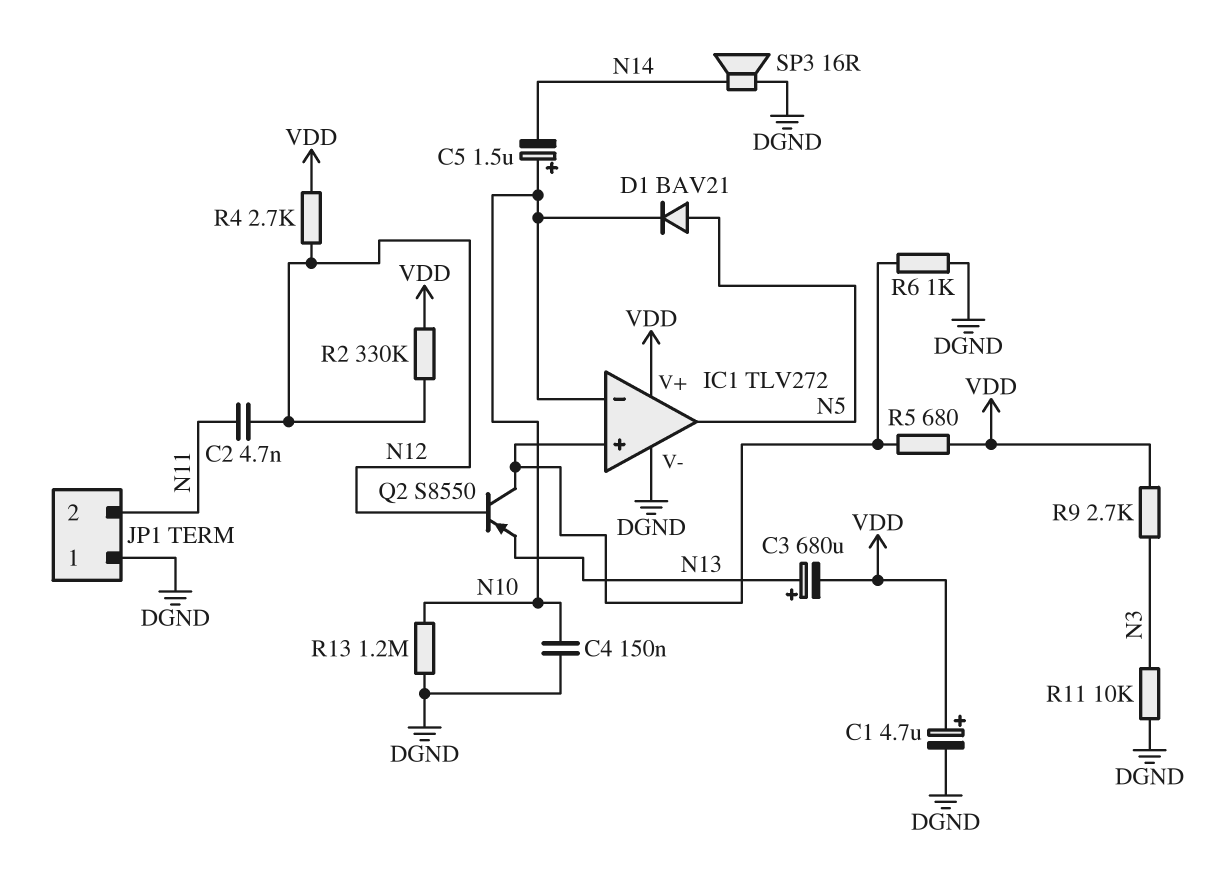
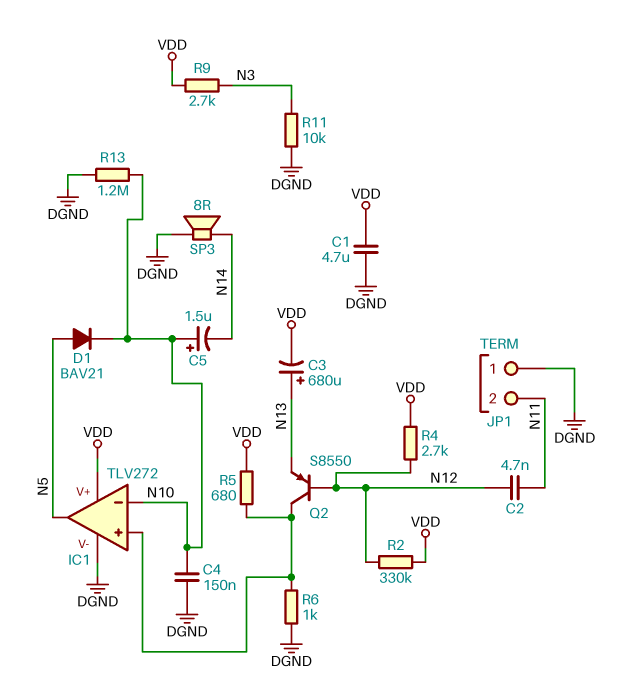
C1: 4.7uF (plus VDD, minus DGND) -> 4.7uF (DGND, VDD)
SP3: speaker 16R (DGND, N14) -> speaker 8R (DGND, N14)

